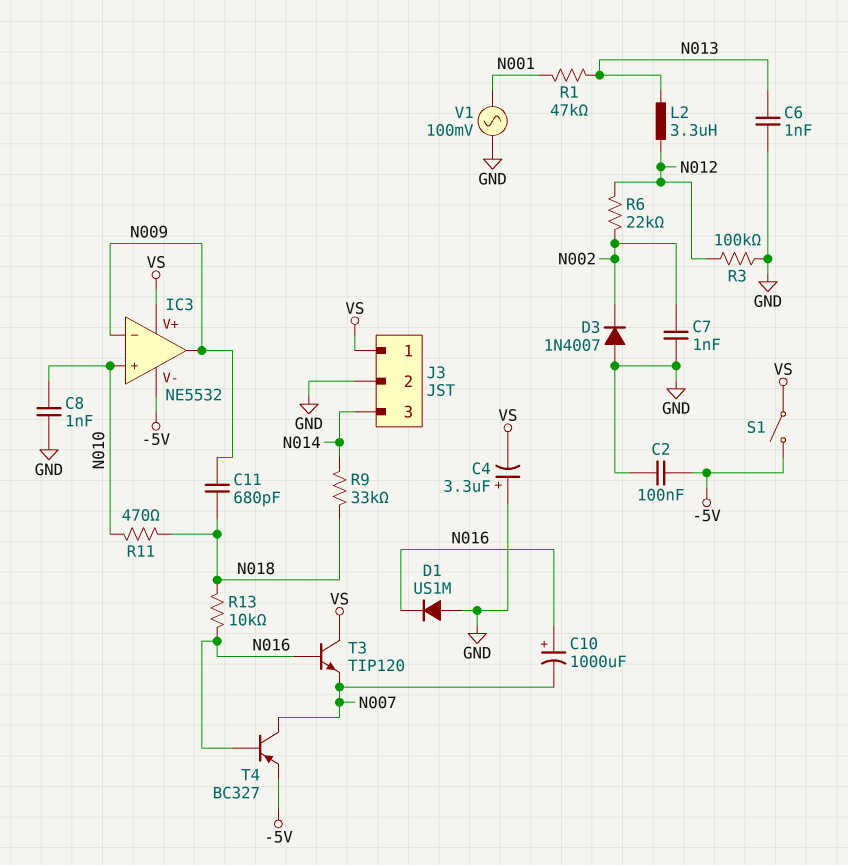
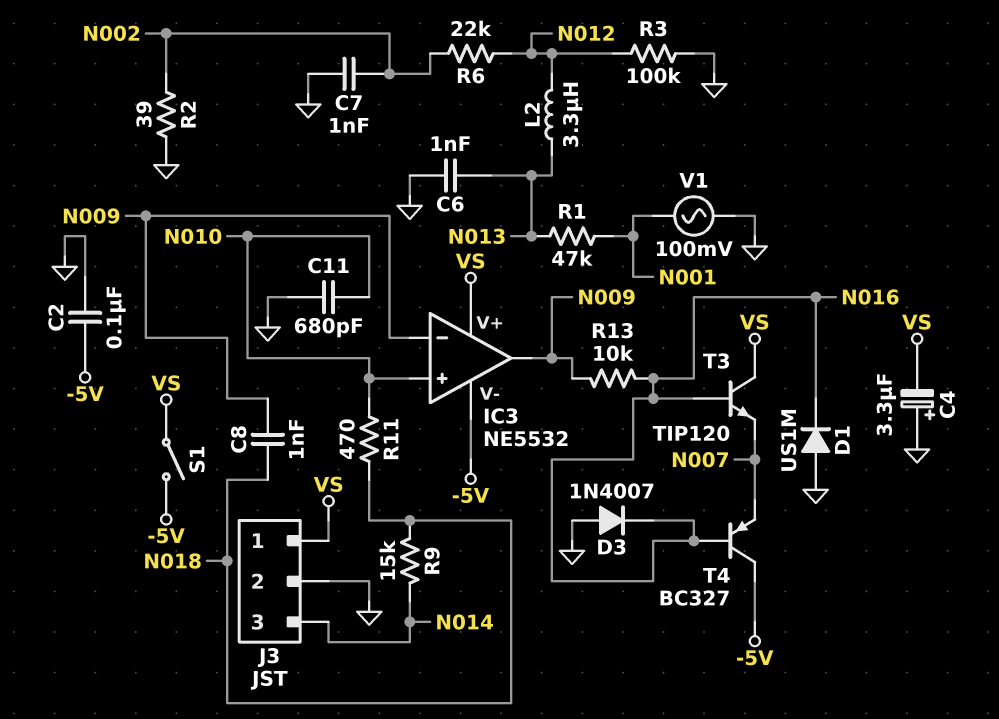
C8: 1nF (GND, N010) -> 1nF (N009, N018)
C10: 1000uF (plus N016, minus N007) -> none
C11: 680pF (N009, N018) -> 680pF (GND, N010)
D3: diode 1N4007 (A GND, K N002) -> diode 1N4007 (A GND, K N016)
R2: none -> 39 (GND, N002)
R9: 33k (N014, N018) -> 15k (N014, N018)
R13: 10k (N016, N018) -> 10k (N009, N016)
T4: PNP BC327 (B N016, C N007, E -5V) -> PNP BC327 (B N016, C -5V, E N007)

